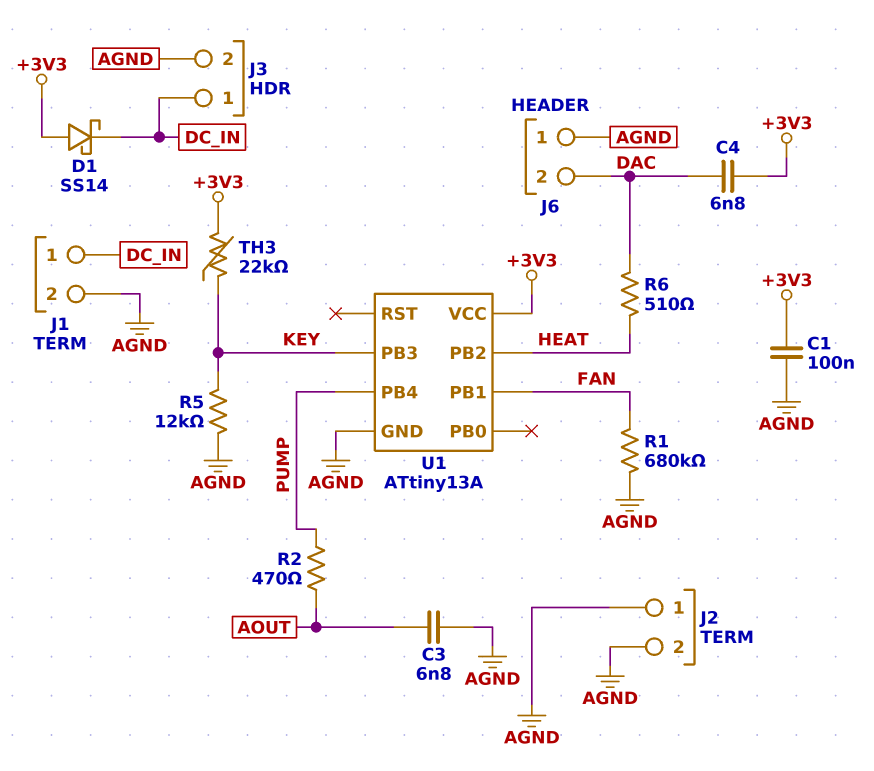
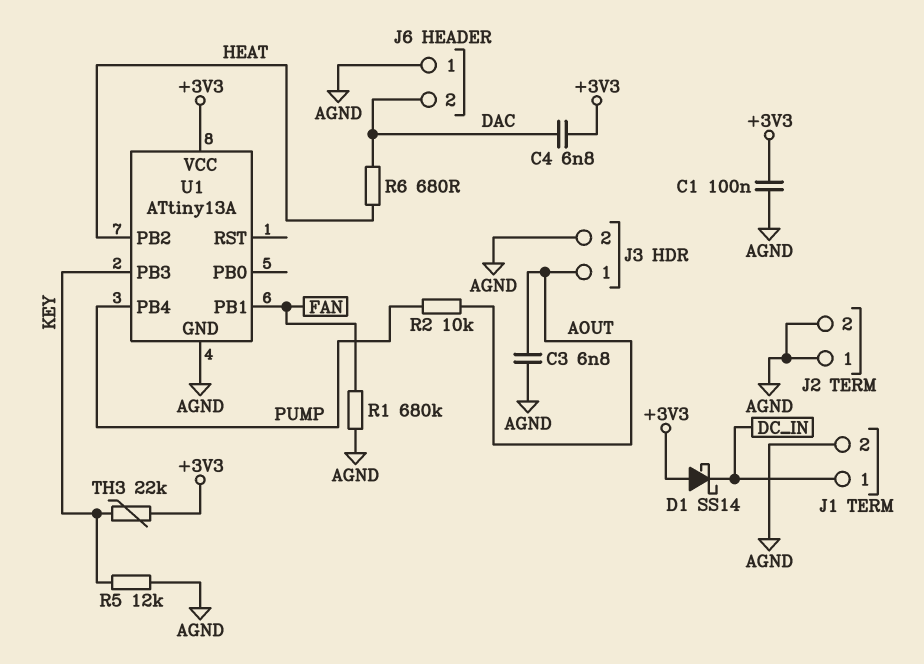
J3 pin 1: DC_IN -> AOUT
R2: 470 (AOUT, PUMP) -> 10k (AOUT, PUMP)
R6: 510 (DAC, HEAT) -> 680 (DAC, HEAT)

